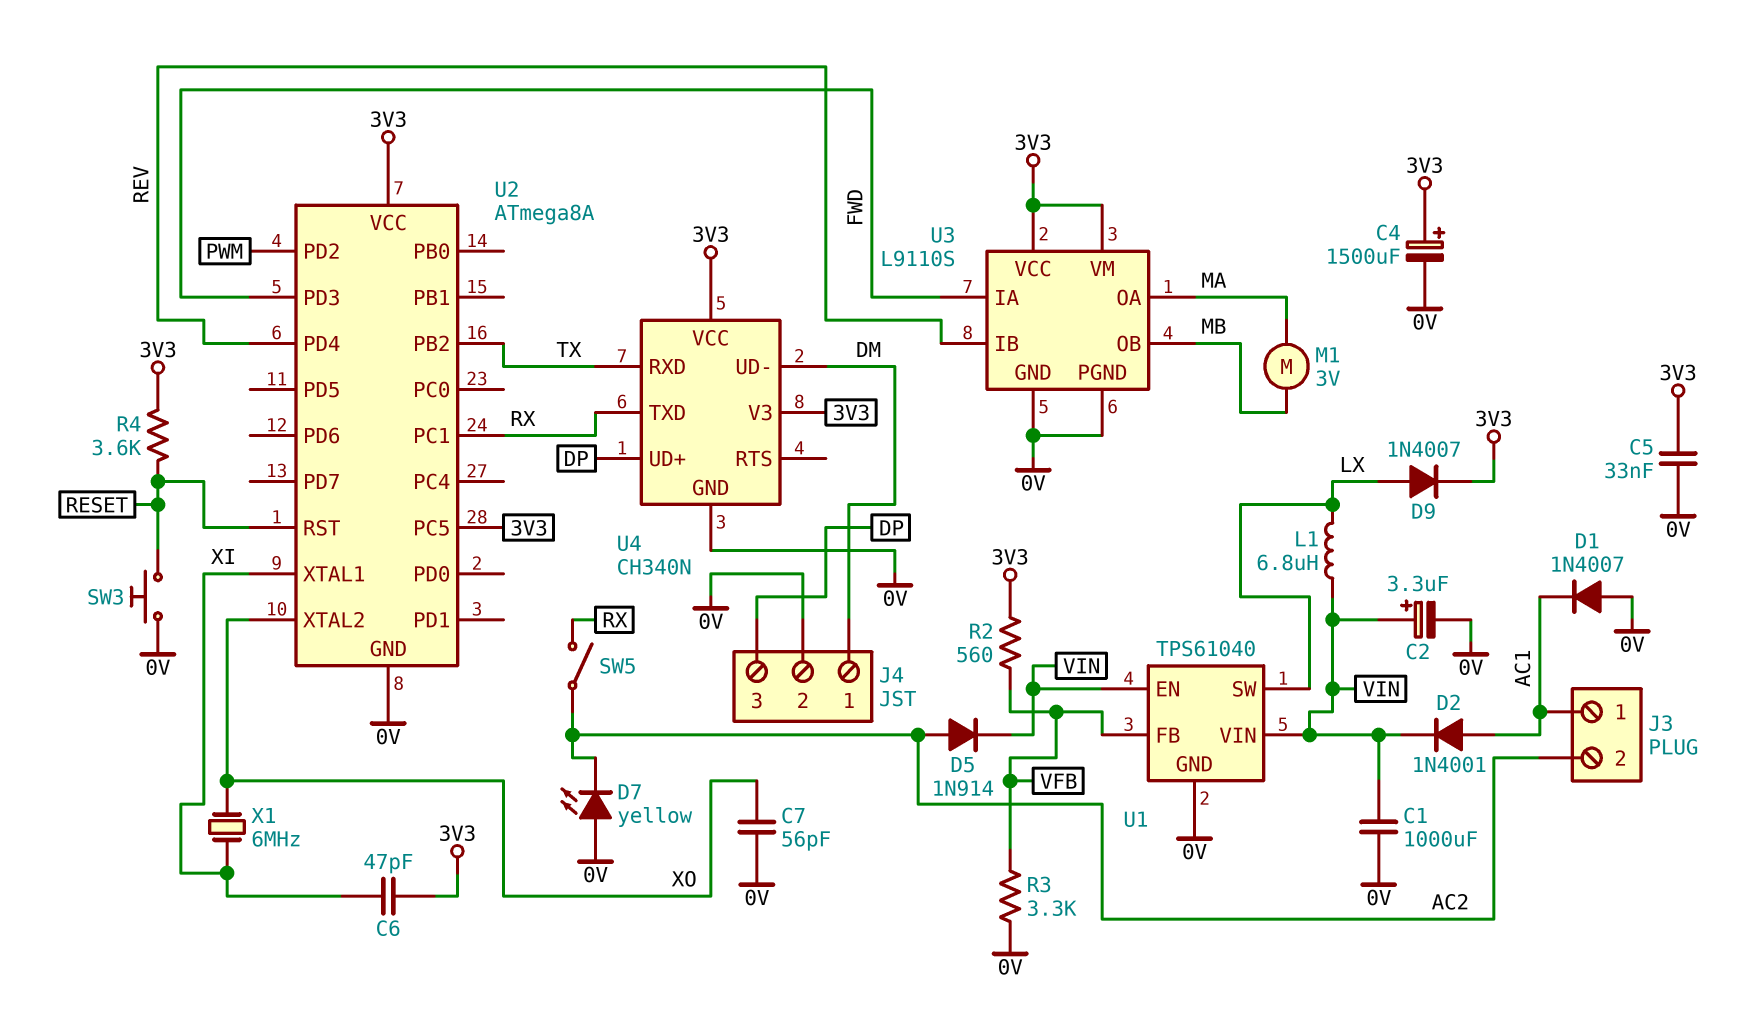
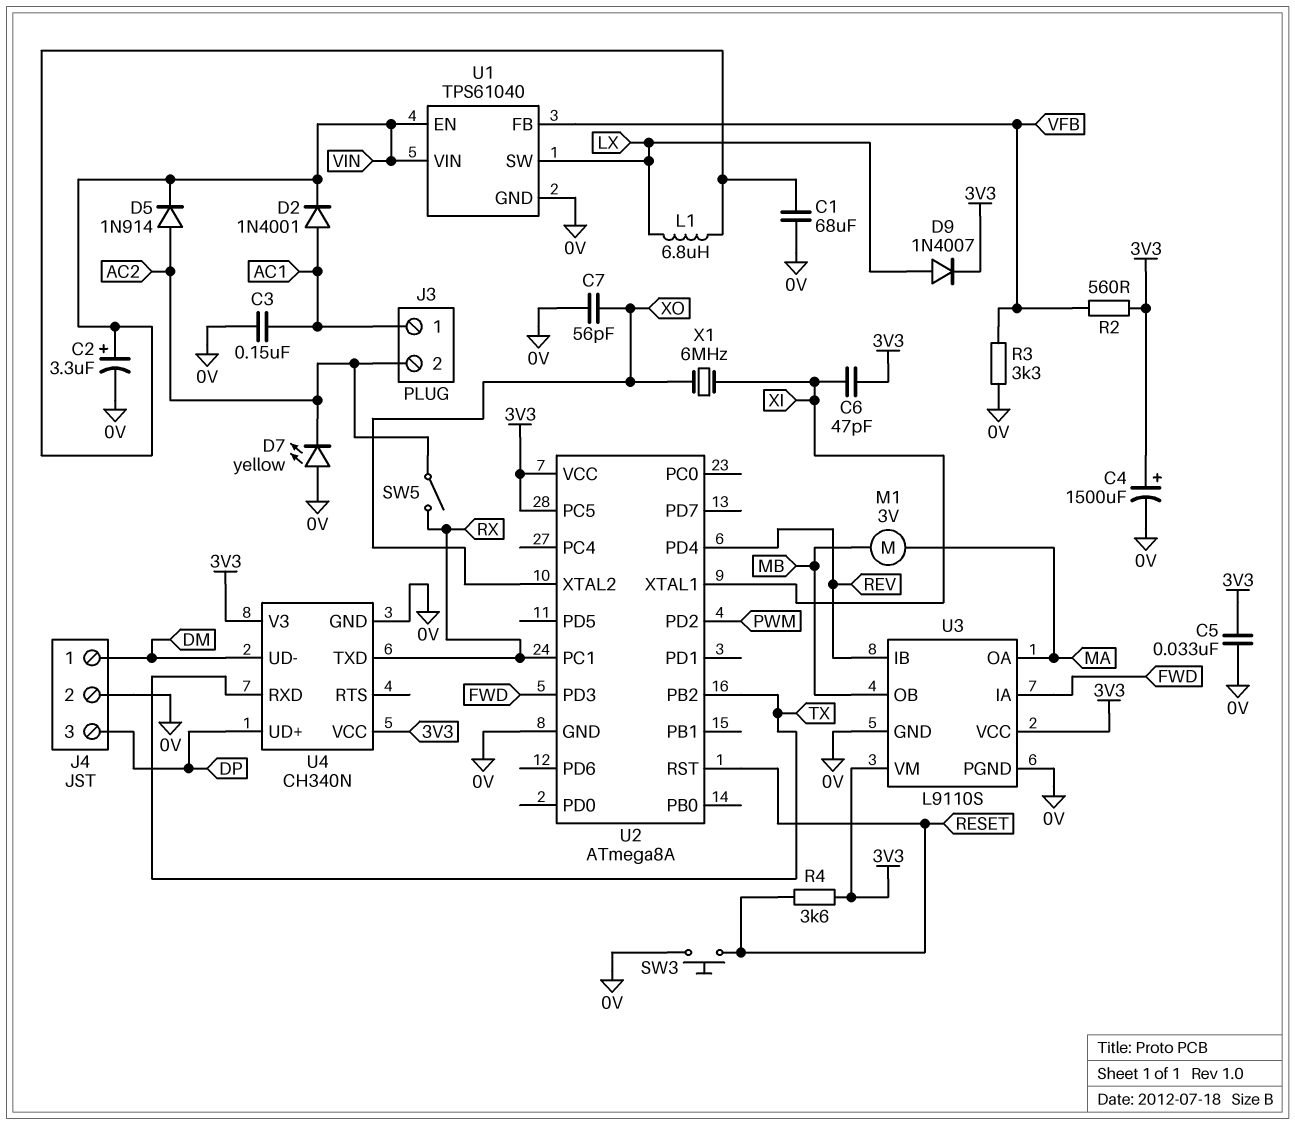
C1: 1000uF (0V, VIN) -> 68uF (0V, VIN)
C3: none -> 150nF (0V, AC1)
D1: diode 1N4007 (A 0V, K AC1) -> none

